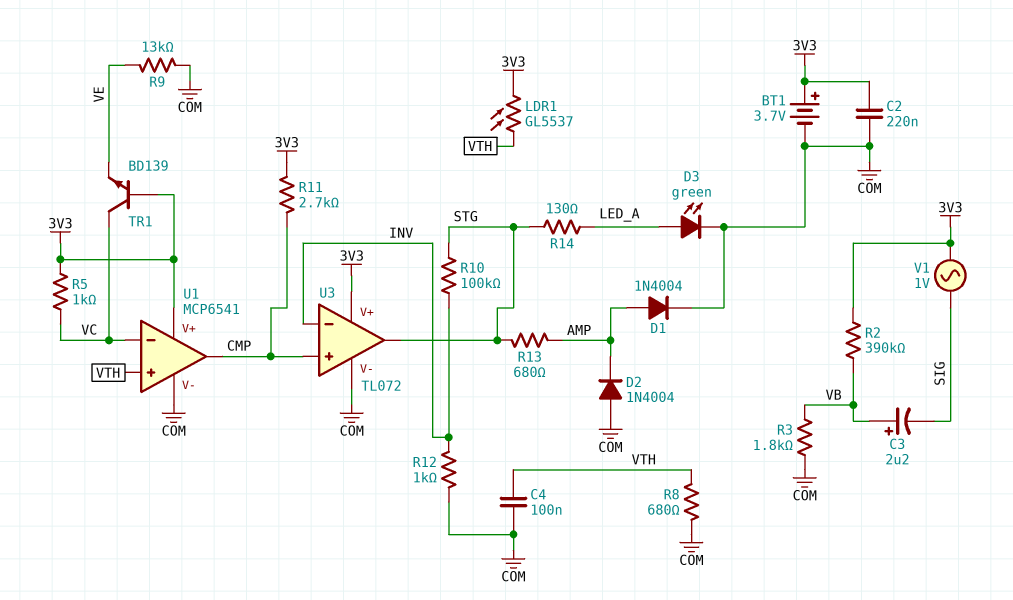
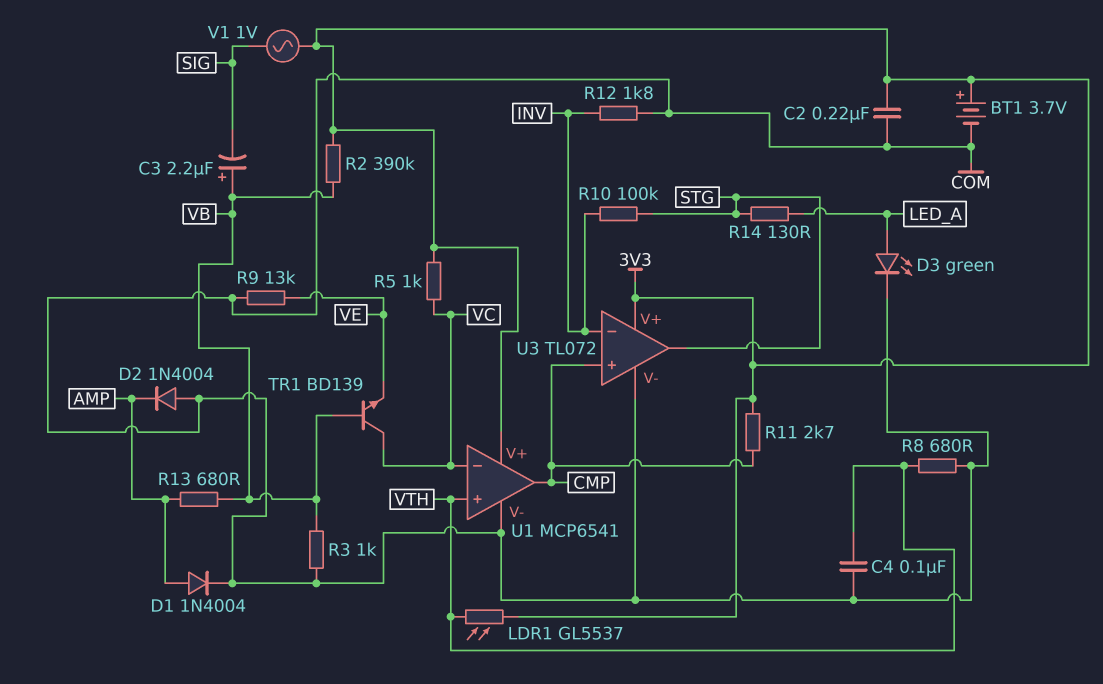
R3: 1.8k (COM, VB) -> 1k (COM, VB)
R12: 1k (COM, INV) -> 1.8k (COM, INV)
R13: 680 (AMP, STG) -> 680 (AMP, VB)
TR1: NPN BD139 (B 3V3, C VC, E VE) -> NPN BD139 (B VB, C VC, E VE)

